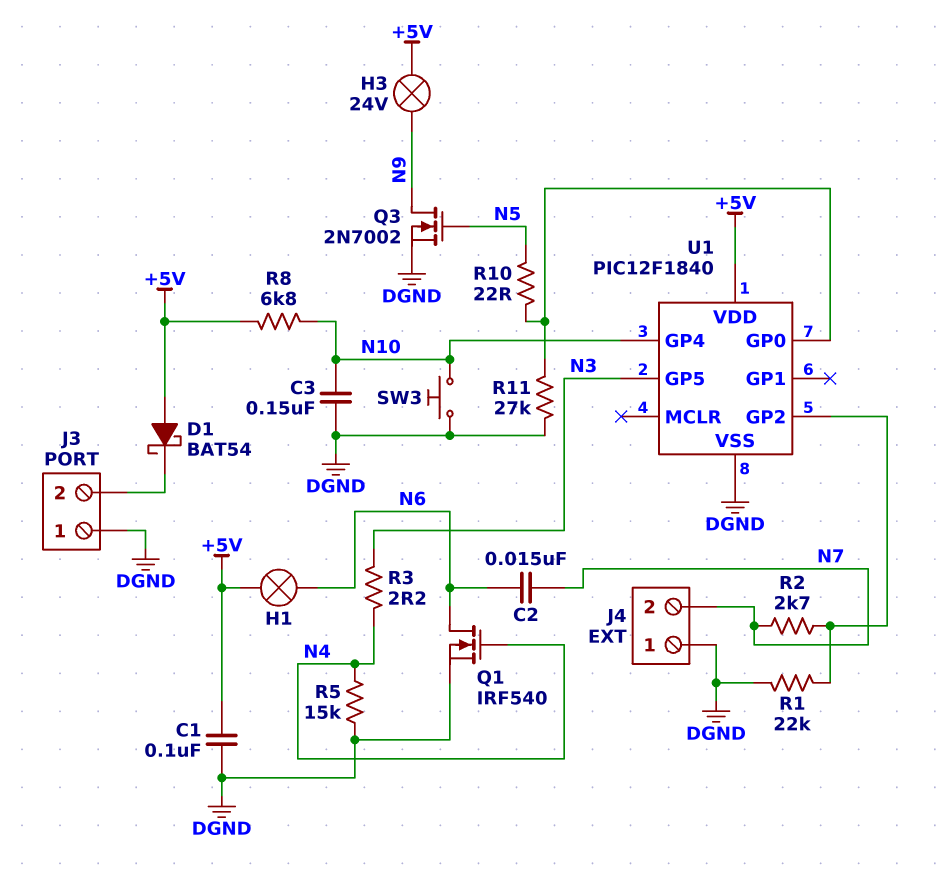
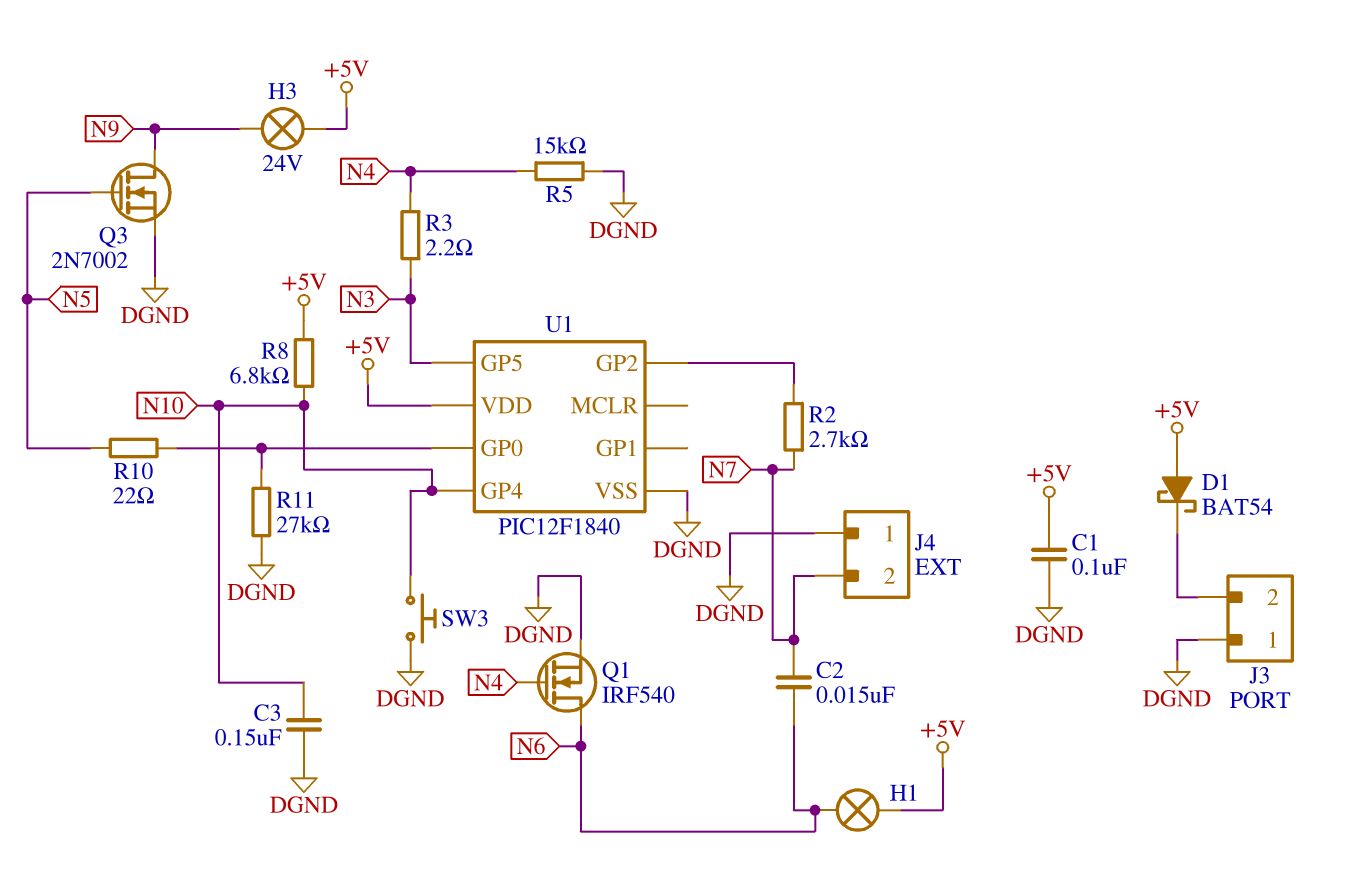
R1: 22k (DGND, U1/GP2) -> none

